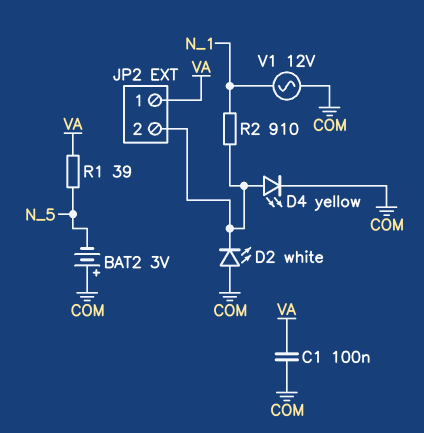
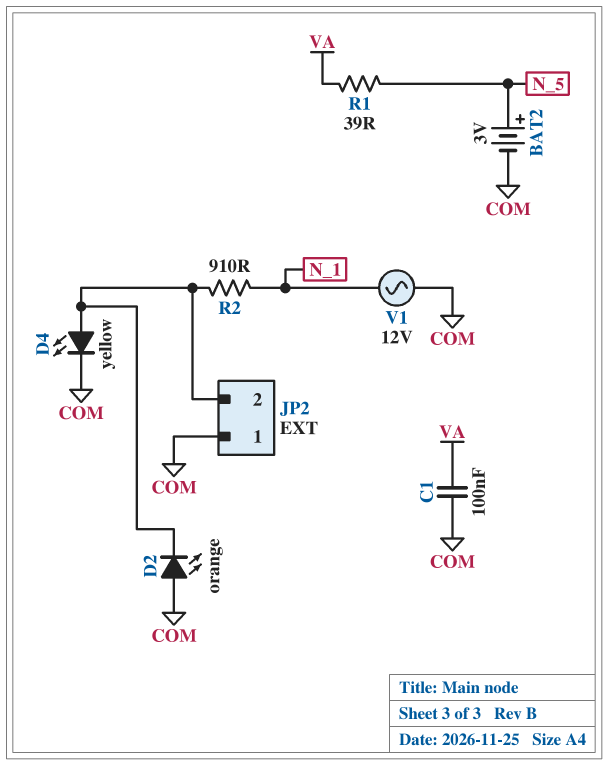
BAT2: 3V (plus COM, minus N_5) -> 3V (plus N_5, minus COM)
D2: LED white (A COM, K JP2/2) -> LED orange (A COM, K JP2/2)
JP2 pin 1: VA -> COM

